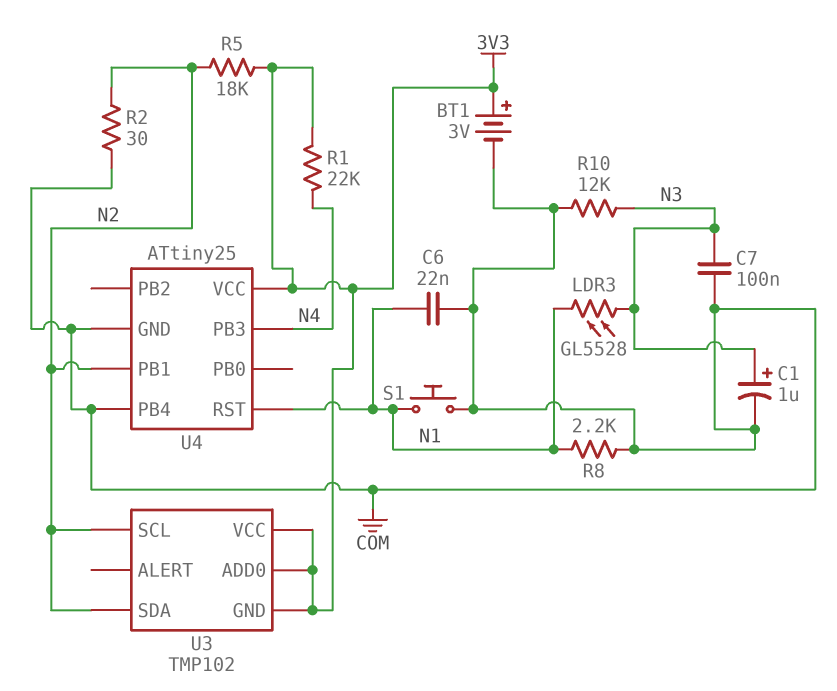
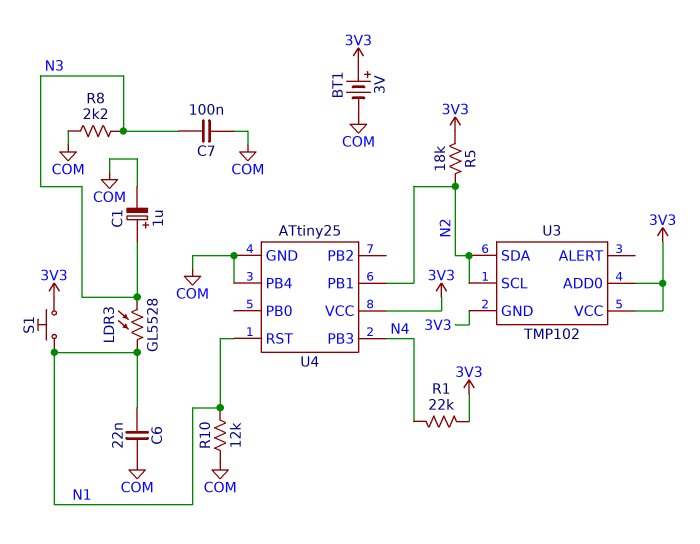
R2: 30 (COM, N2) -> none
R8: 2.2k (COM, N1) -> 2.2k (COM, N3)
R10: 12k (COM, N3) -> 12k (COM, N1)
S1: button (COM, N1) -> button (3V3, N1)

